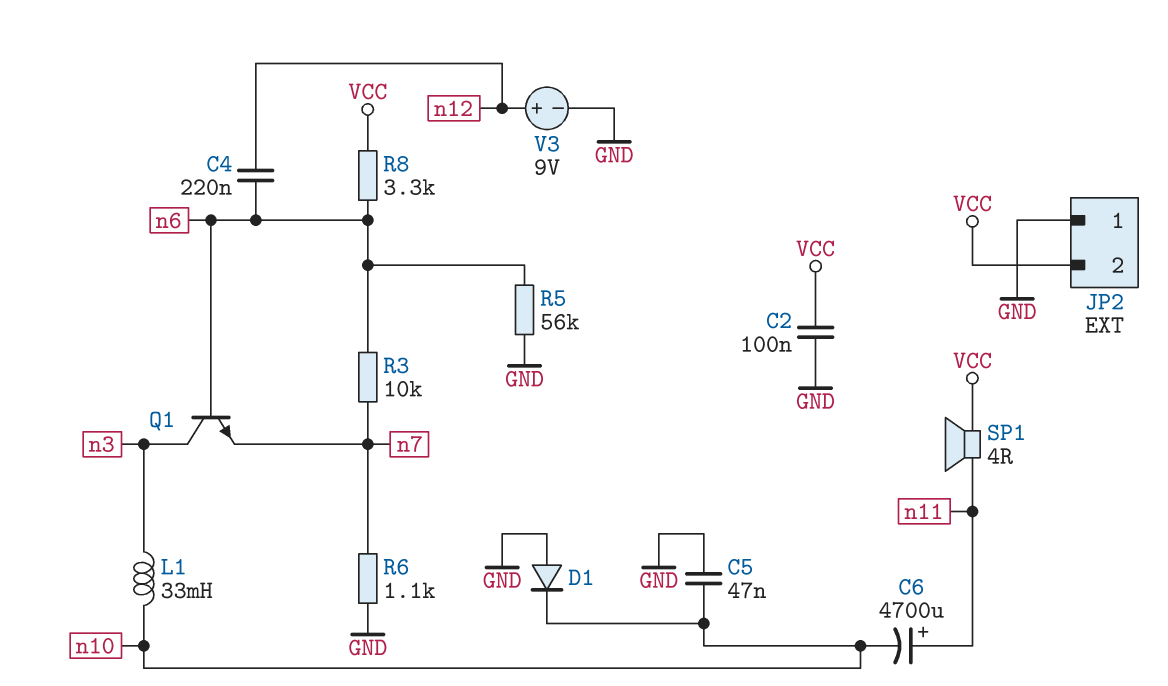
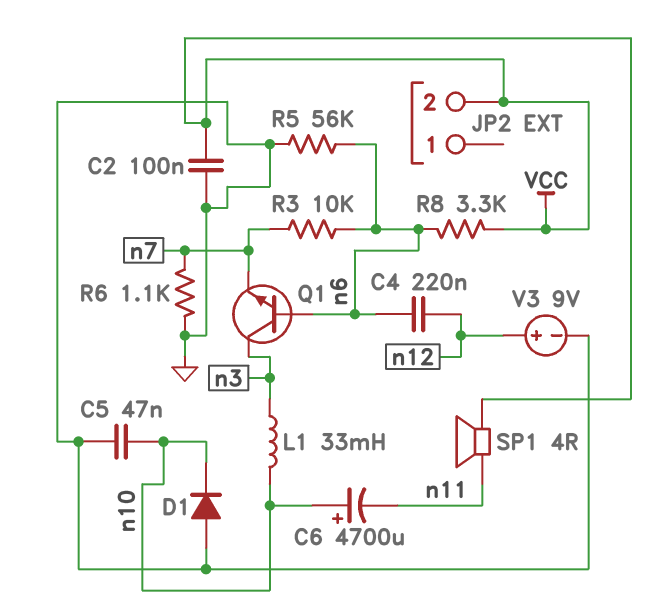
C6: 4700uF (plus n11, minus n10) -> 4700uF (plus n10, minus n11)
JP2 pin 1: GND -> none

